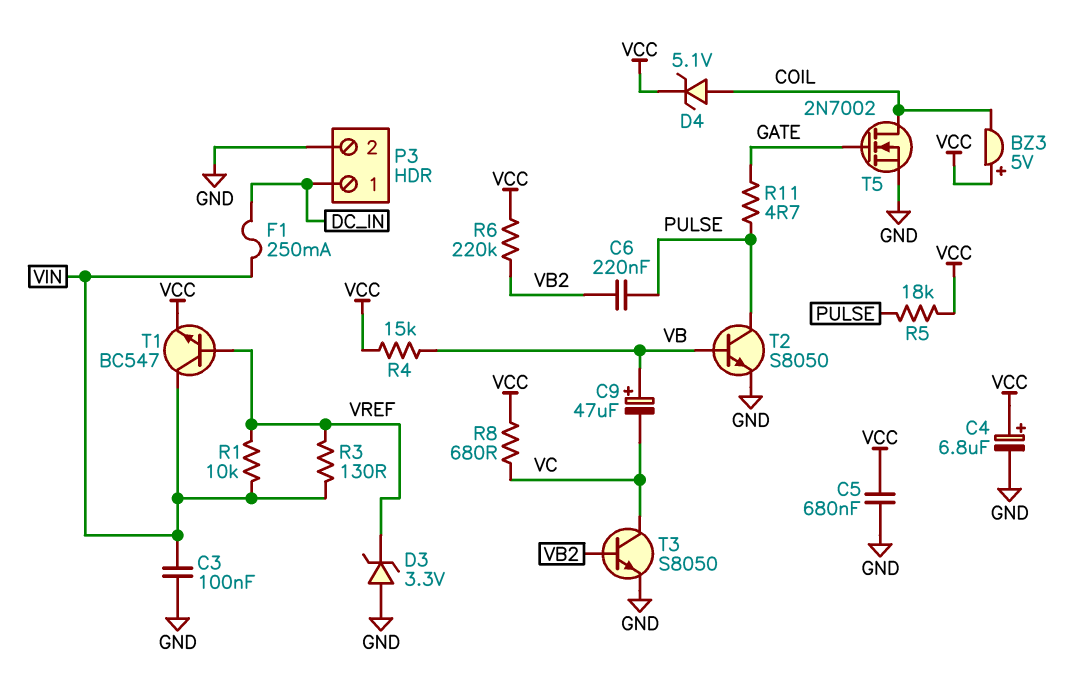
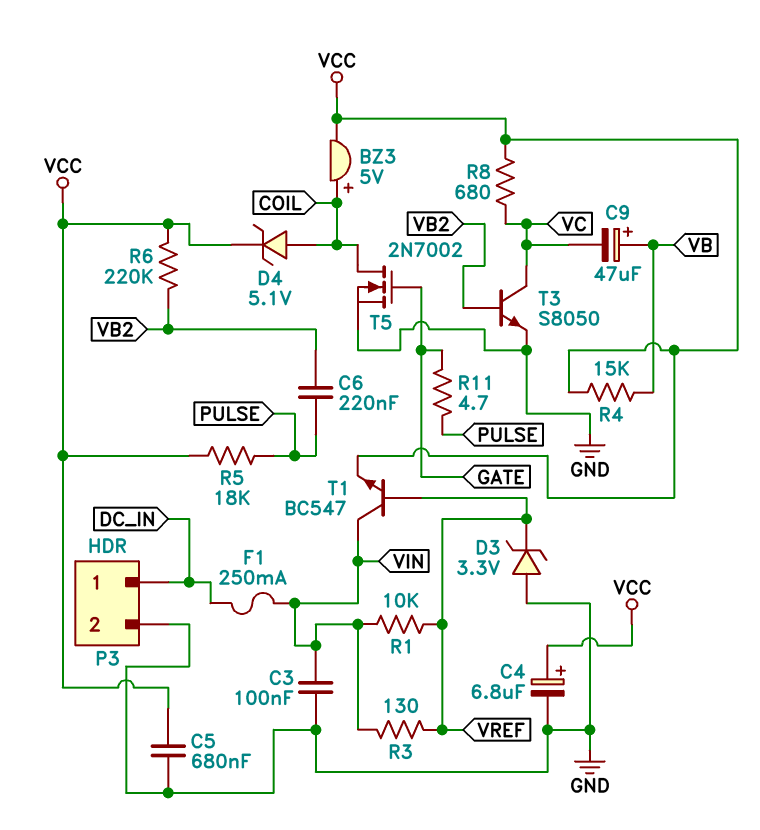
BZ3: buzzer 5V (plus VCC, minus COIL) -> buzzer 5V (plus COIL, minus VCC)
T2: NPN S8050 (B VB, C PULSE, E GND) -> none

